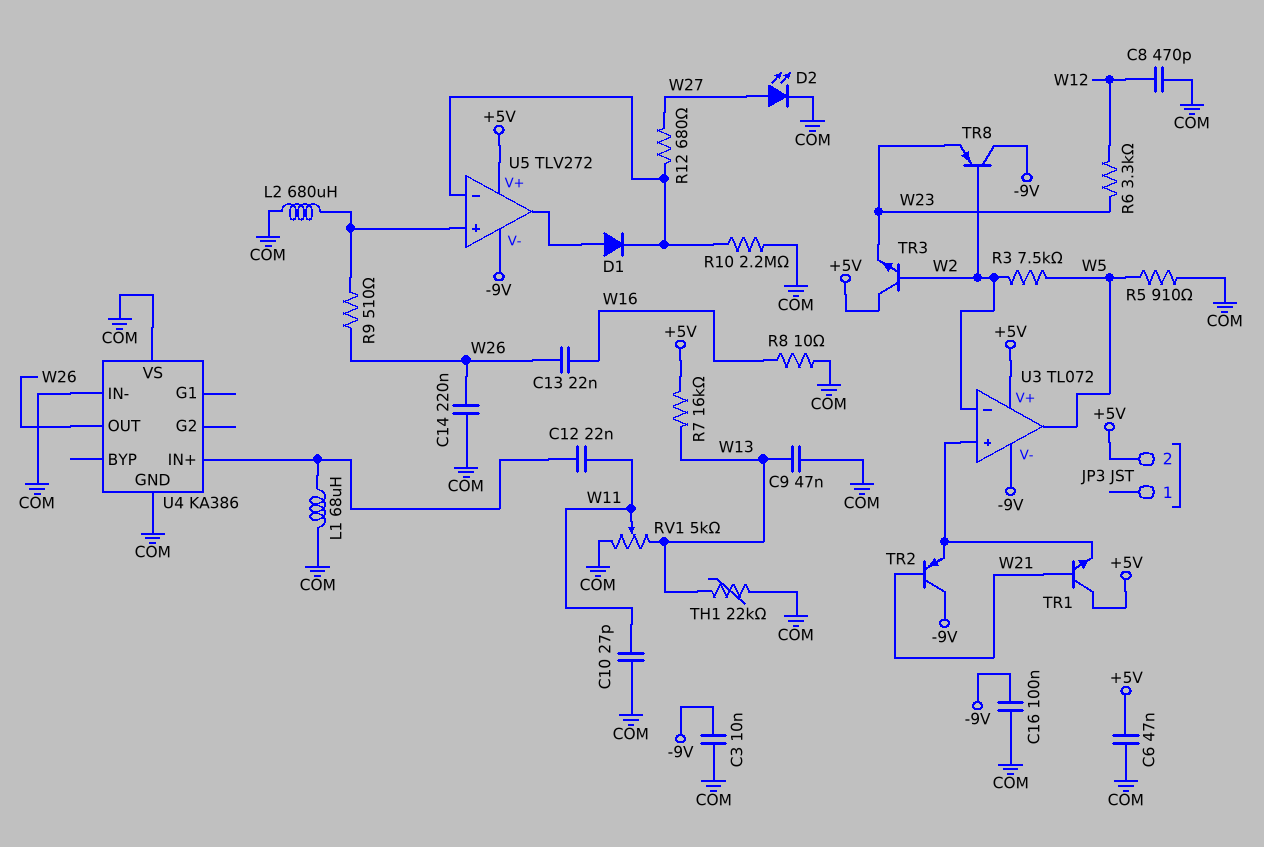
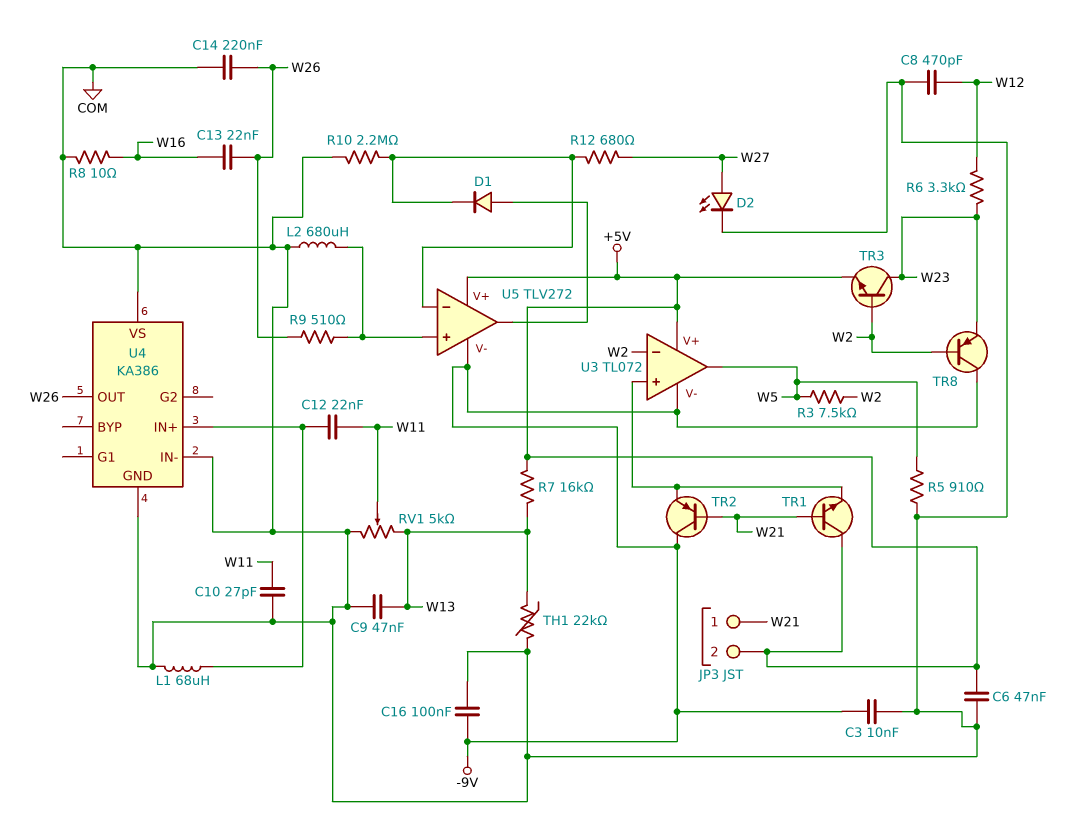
JP3 pin 1: none -> W21
TR3: NPN (B W2, C +5V, E W23) -> NPN (B W2, C W23, E +5V)

